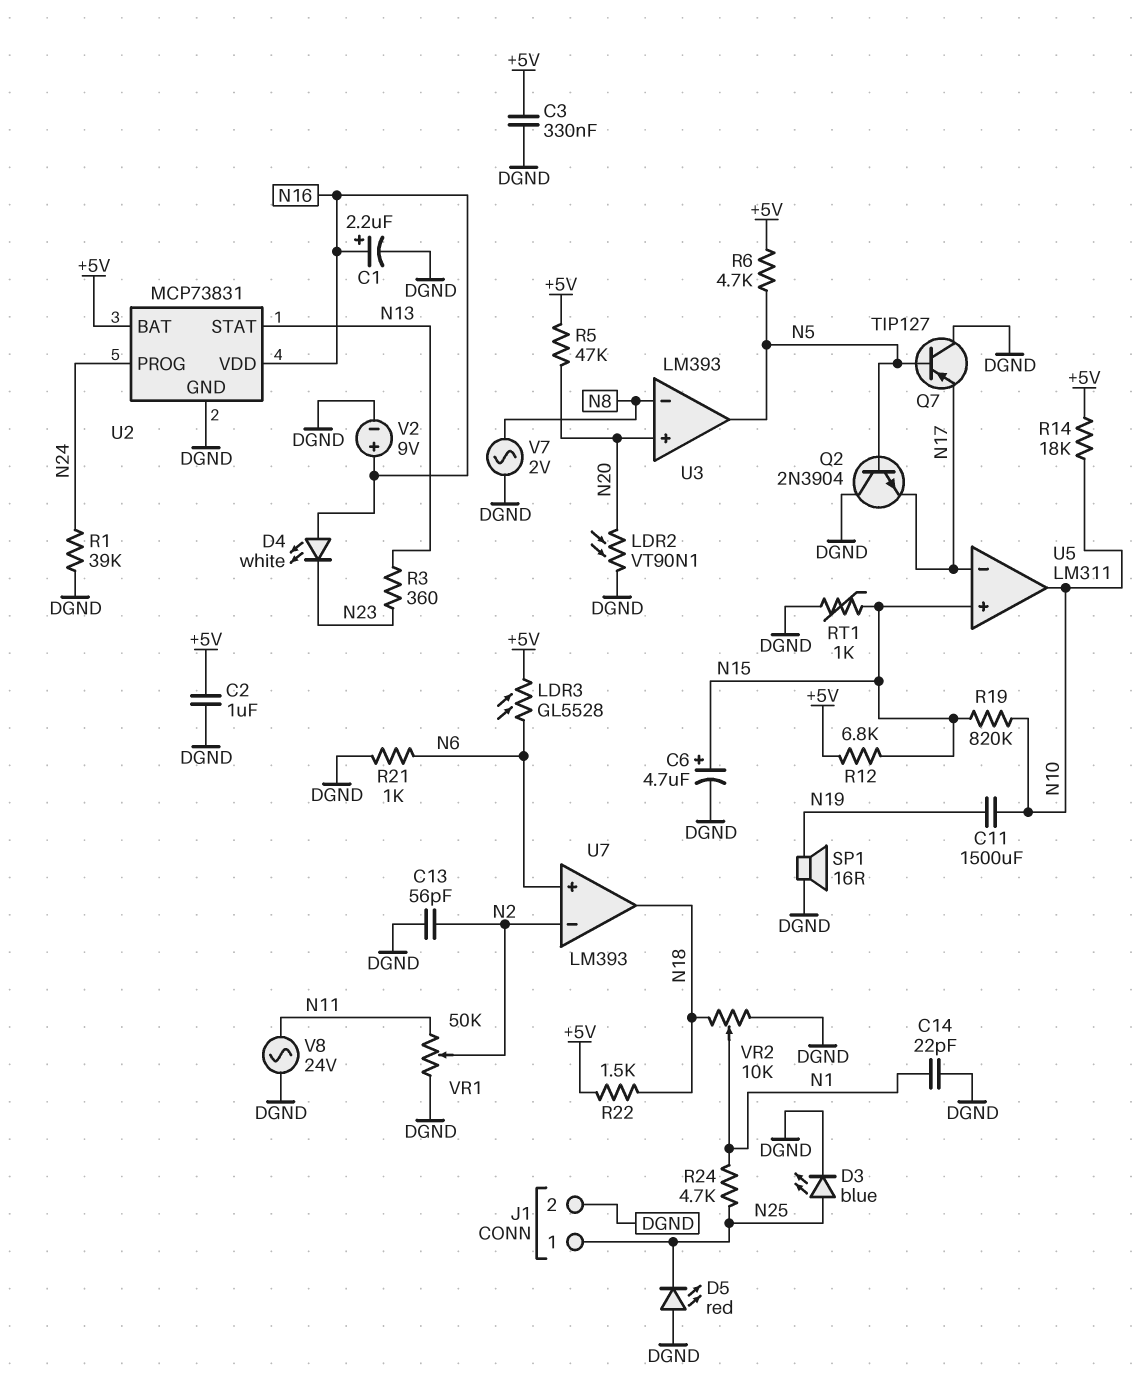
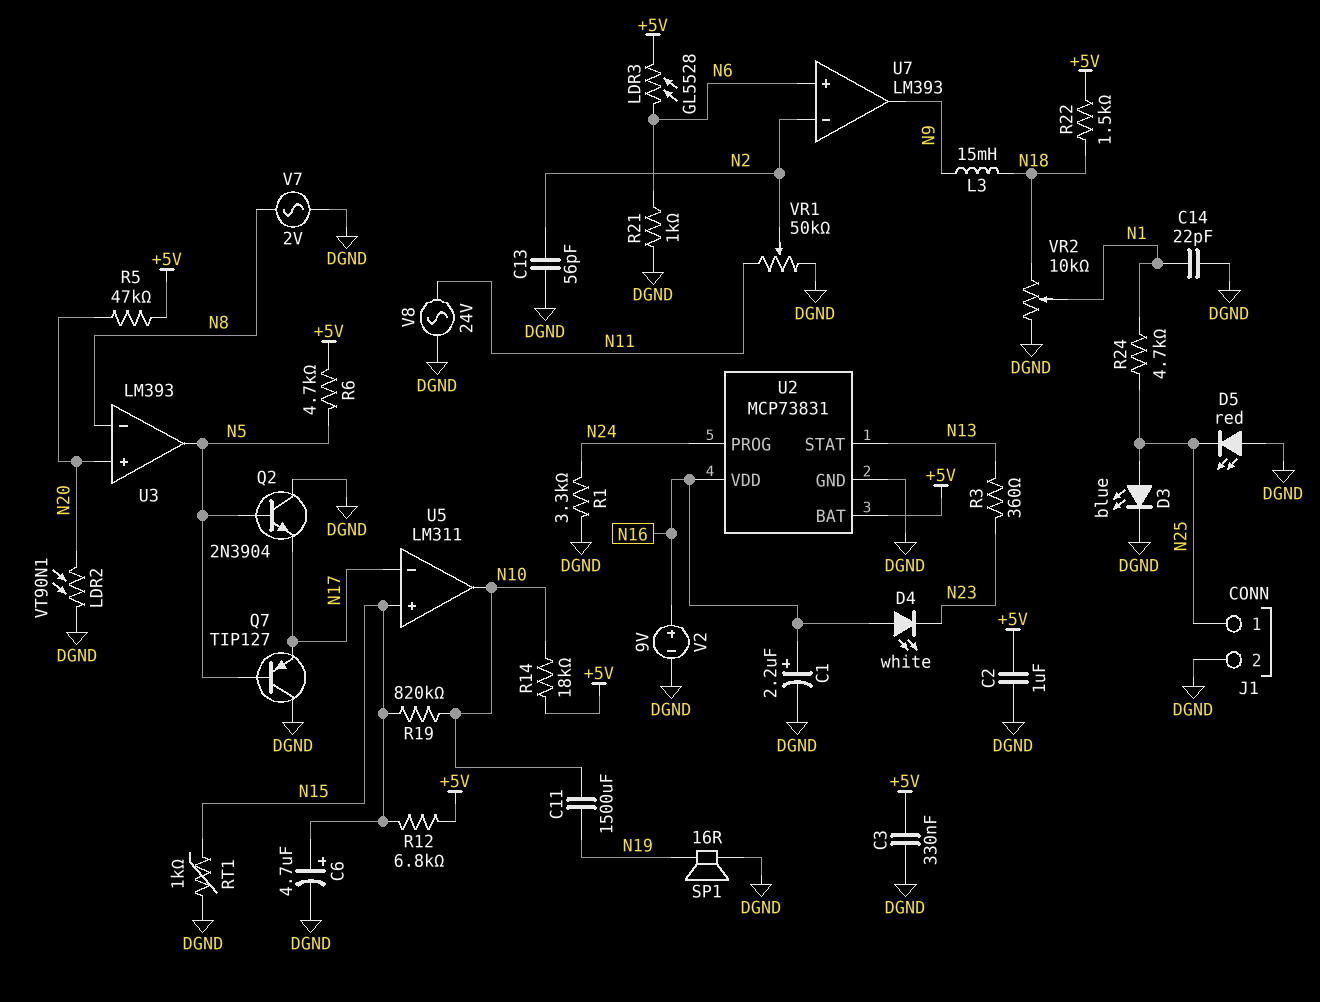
L3: none -> 15mH (N9, N18)
R1: 39k (DGND, N24) -> 3.3k (DGND, N24)
U7 pin out: N18 -> N9

